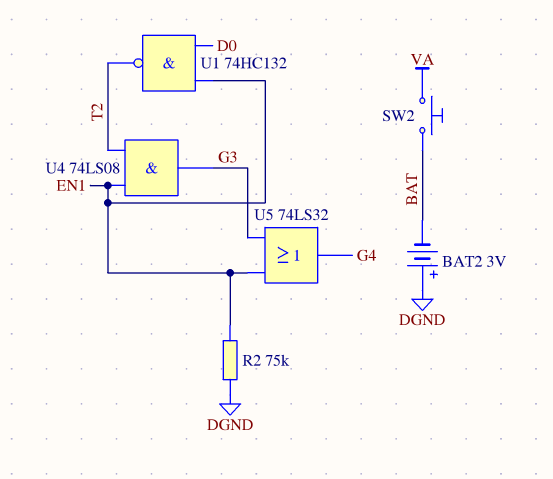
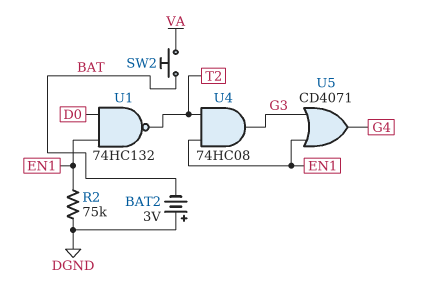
U4: AND 74LS08 (in EN1, in T2, out G3) -> AND 74HC08 (in EN1, in T2, out G3)
U5: OR 74LS32 (in EN1, in G3, out G4) -> OR CD4071 (in EN1, in G3, out G4)

